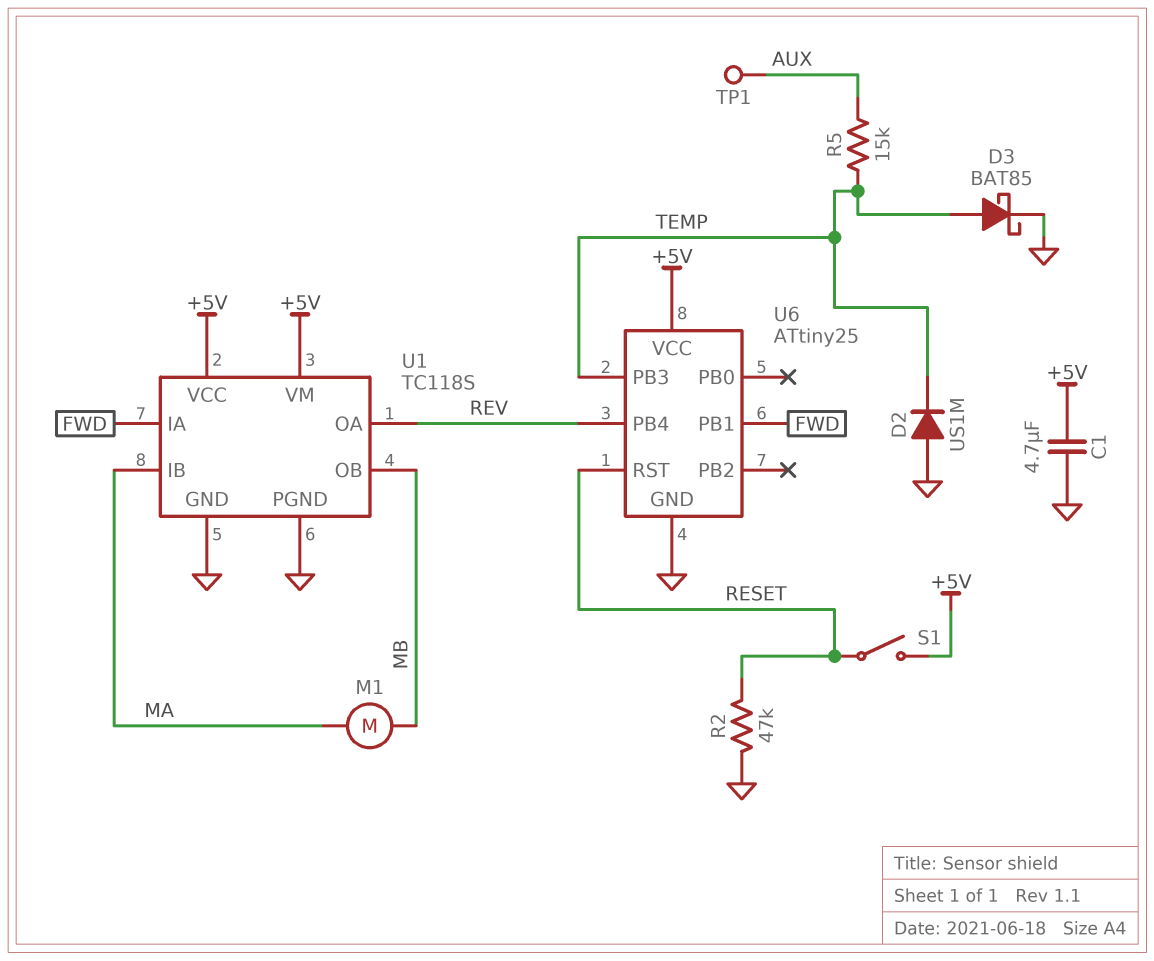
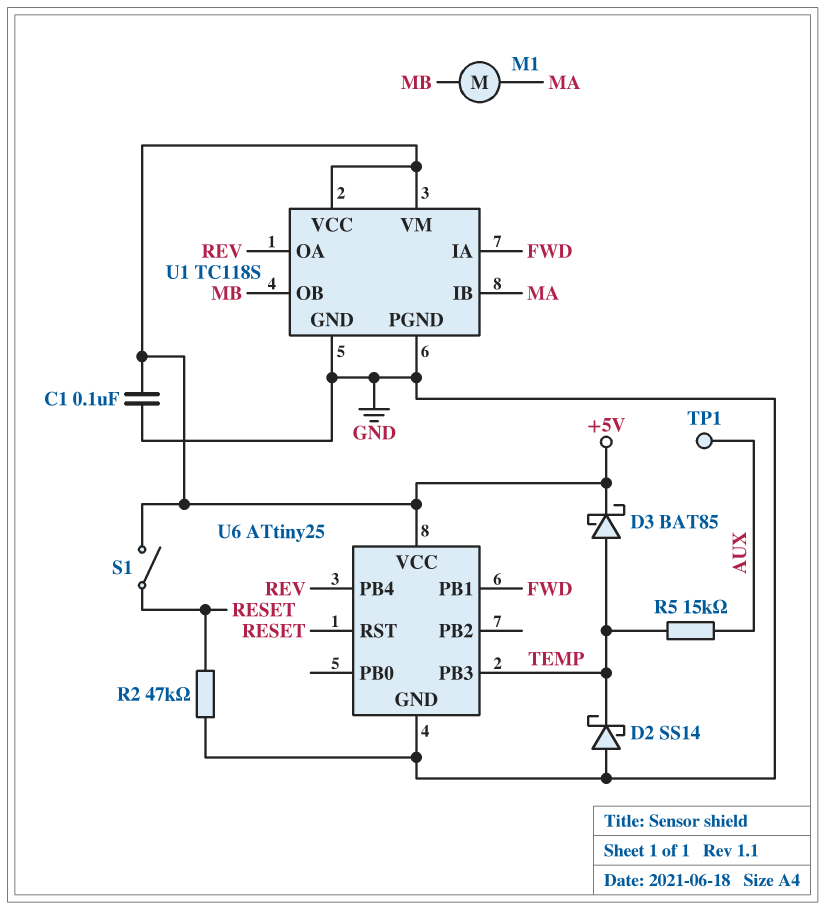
C1: 4.7uF (+5V, GND) -> 100nF (+5V, GND)
D2: diode US1M (A GND, K TEMP) -> schottky SS14 (A GND, K TEMP)
D3: schottky BAT85 (A TEMP, K GND) -> schottky BAT85 (A TEMP, K +5V)

